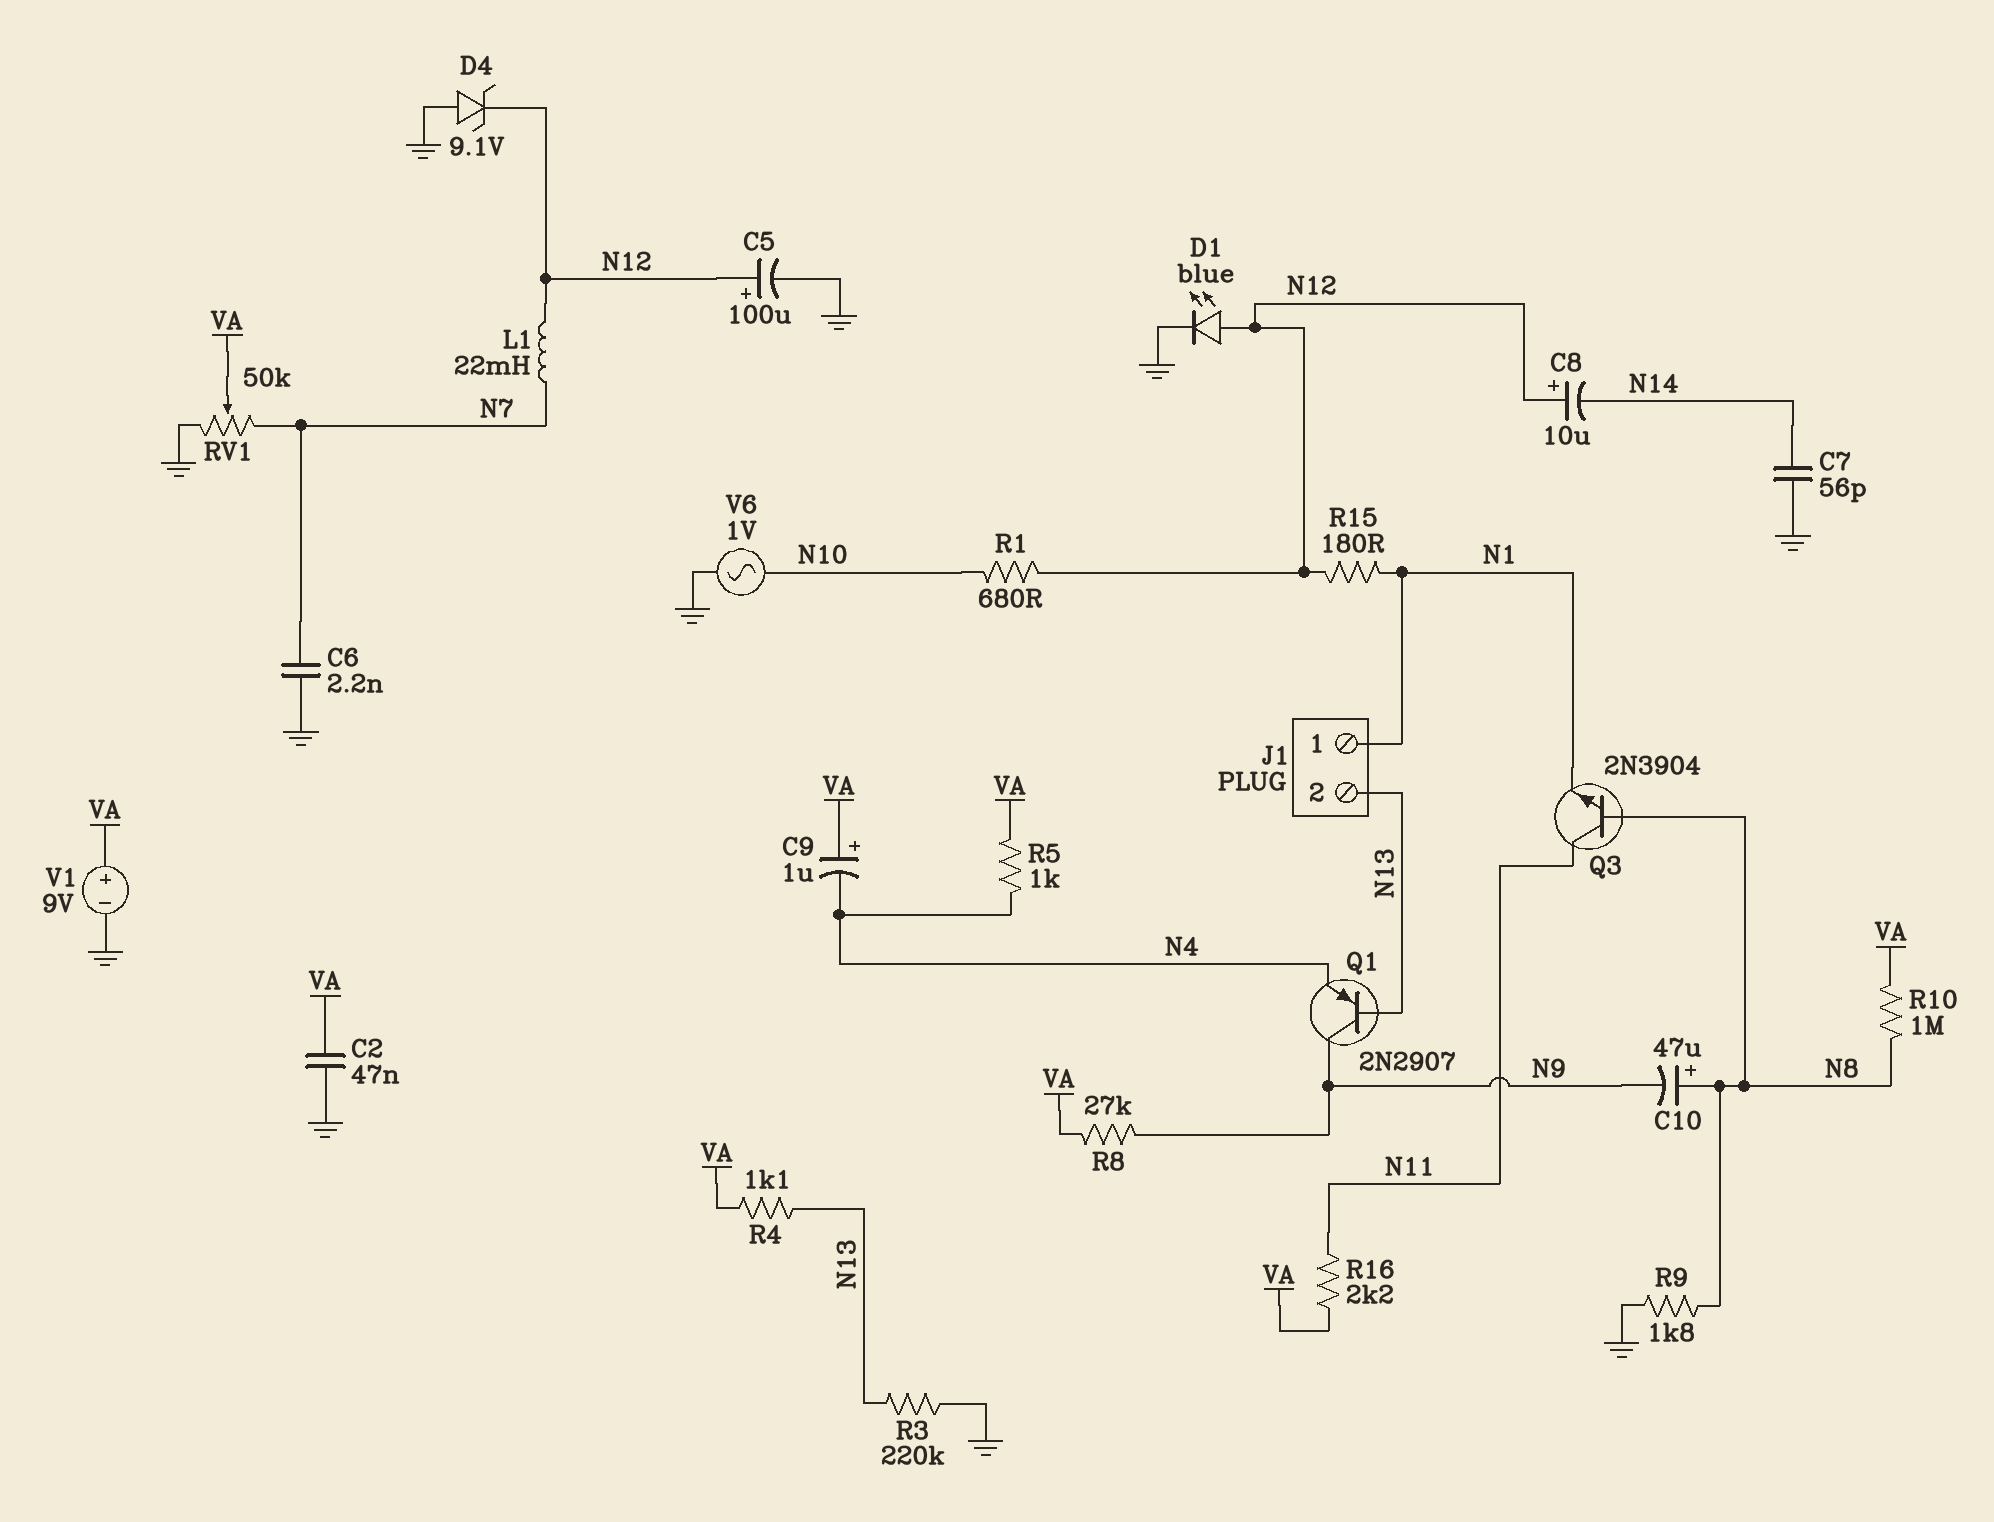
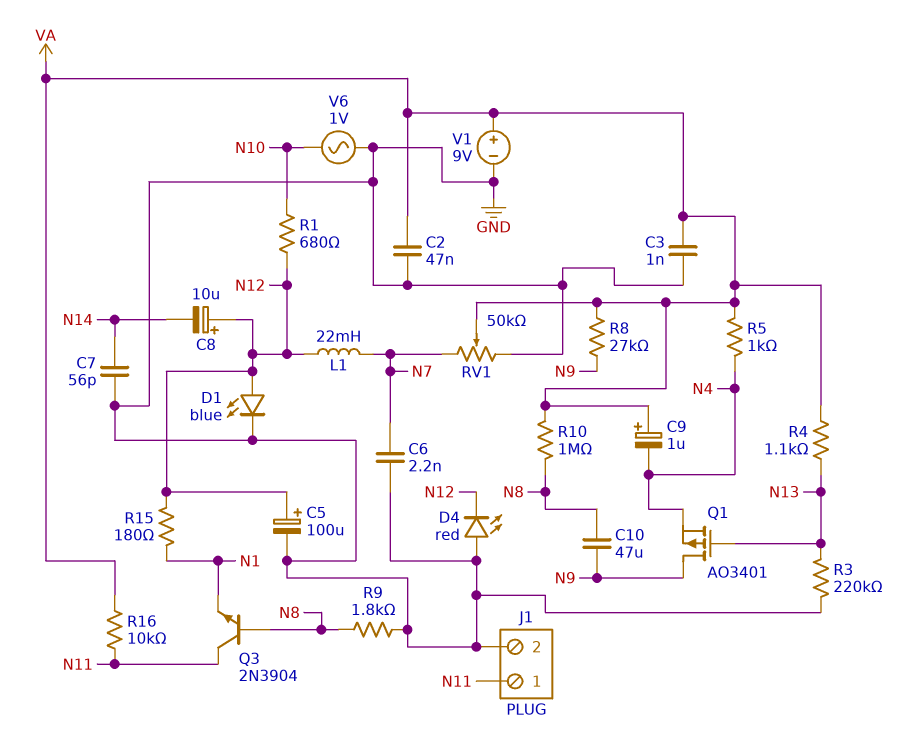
C3: none -> 1nF (GND, VA)
C10: 47uF (plus N8, minus N9) -> 47uF (N8, N9)
D4: zener 9.1V (A GND, K N12) -> LED red (A GND, K N12)
J1 pin 1: N1 -> N11
J1 pin 2: N13 -> GND
Q1: PNP 2N2907 (B N13, C N9, E N4) -> PMOS AO3401 (G N13, D N9, S N4)
R16: 2.2k (N11, VA) -> 10k (N11, VA)

